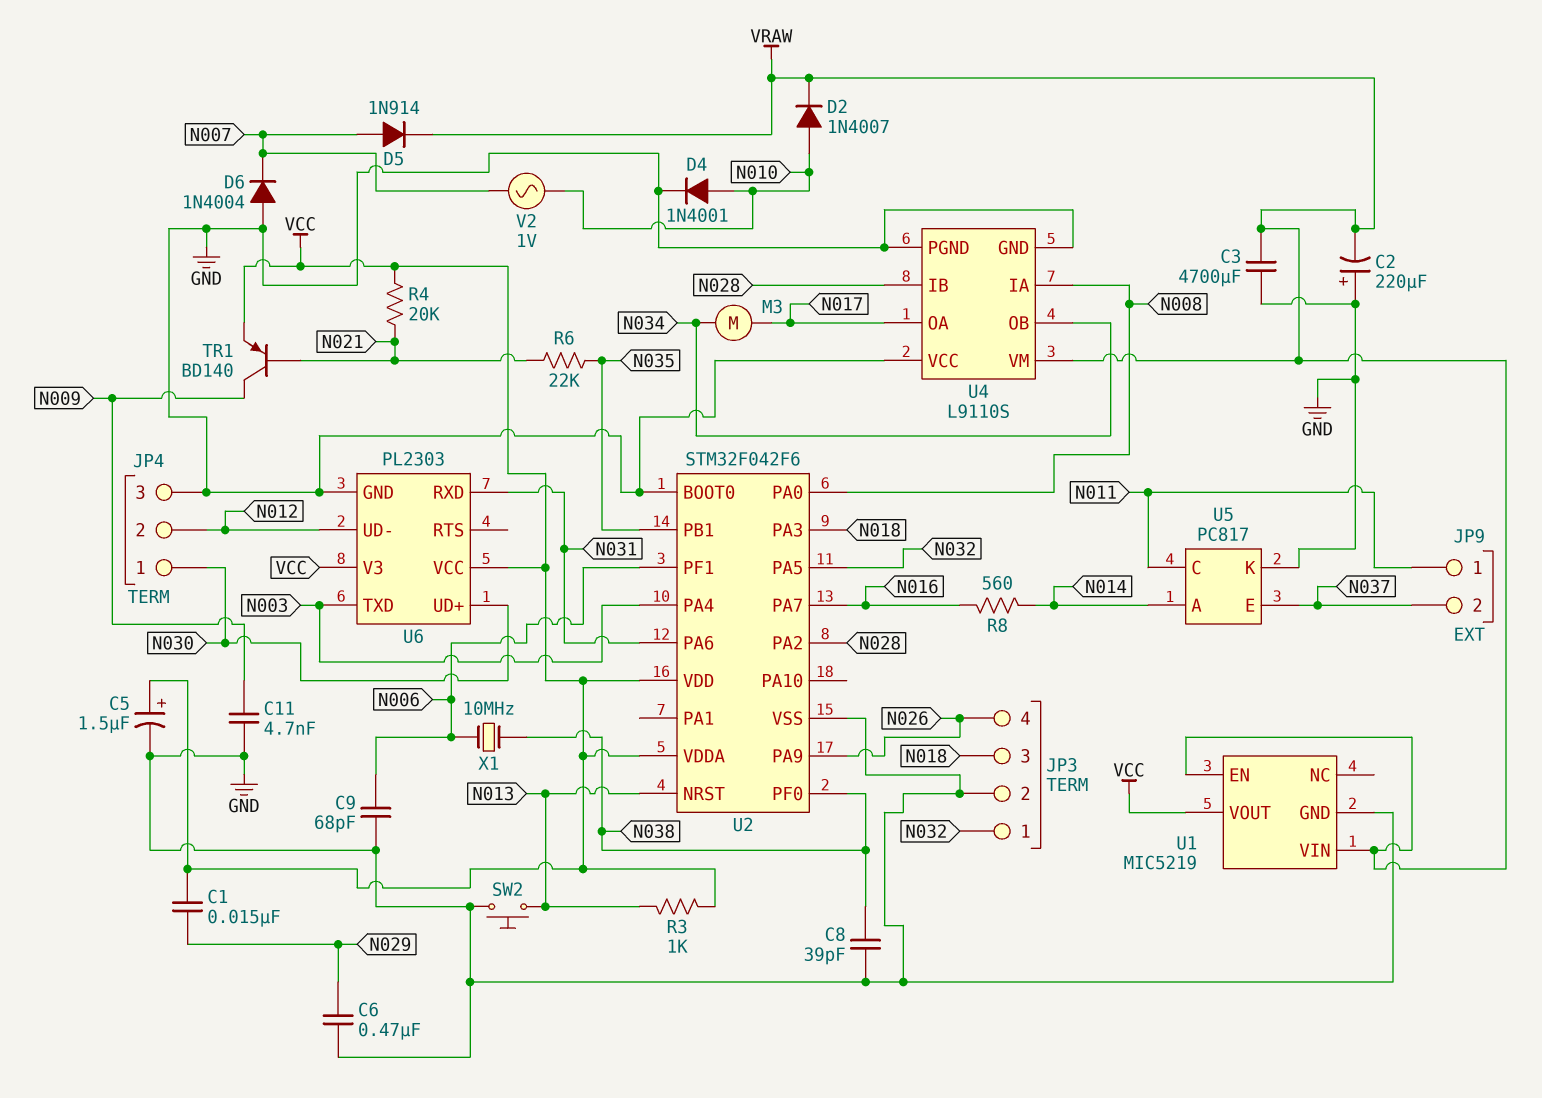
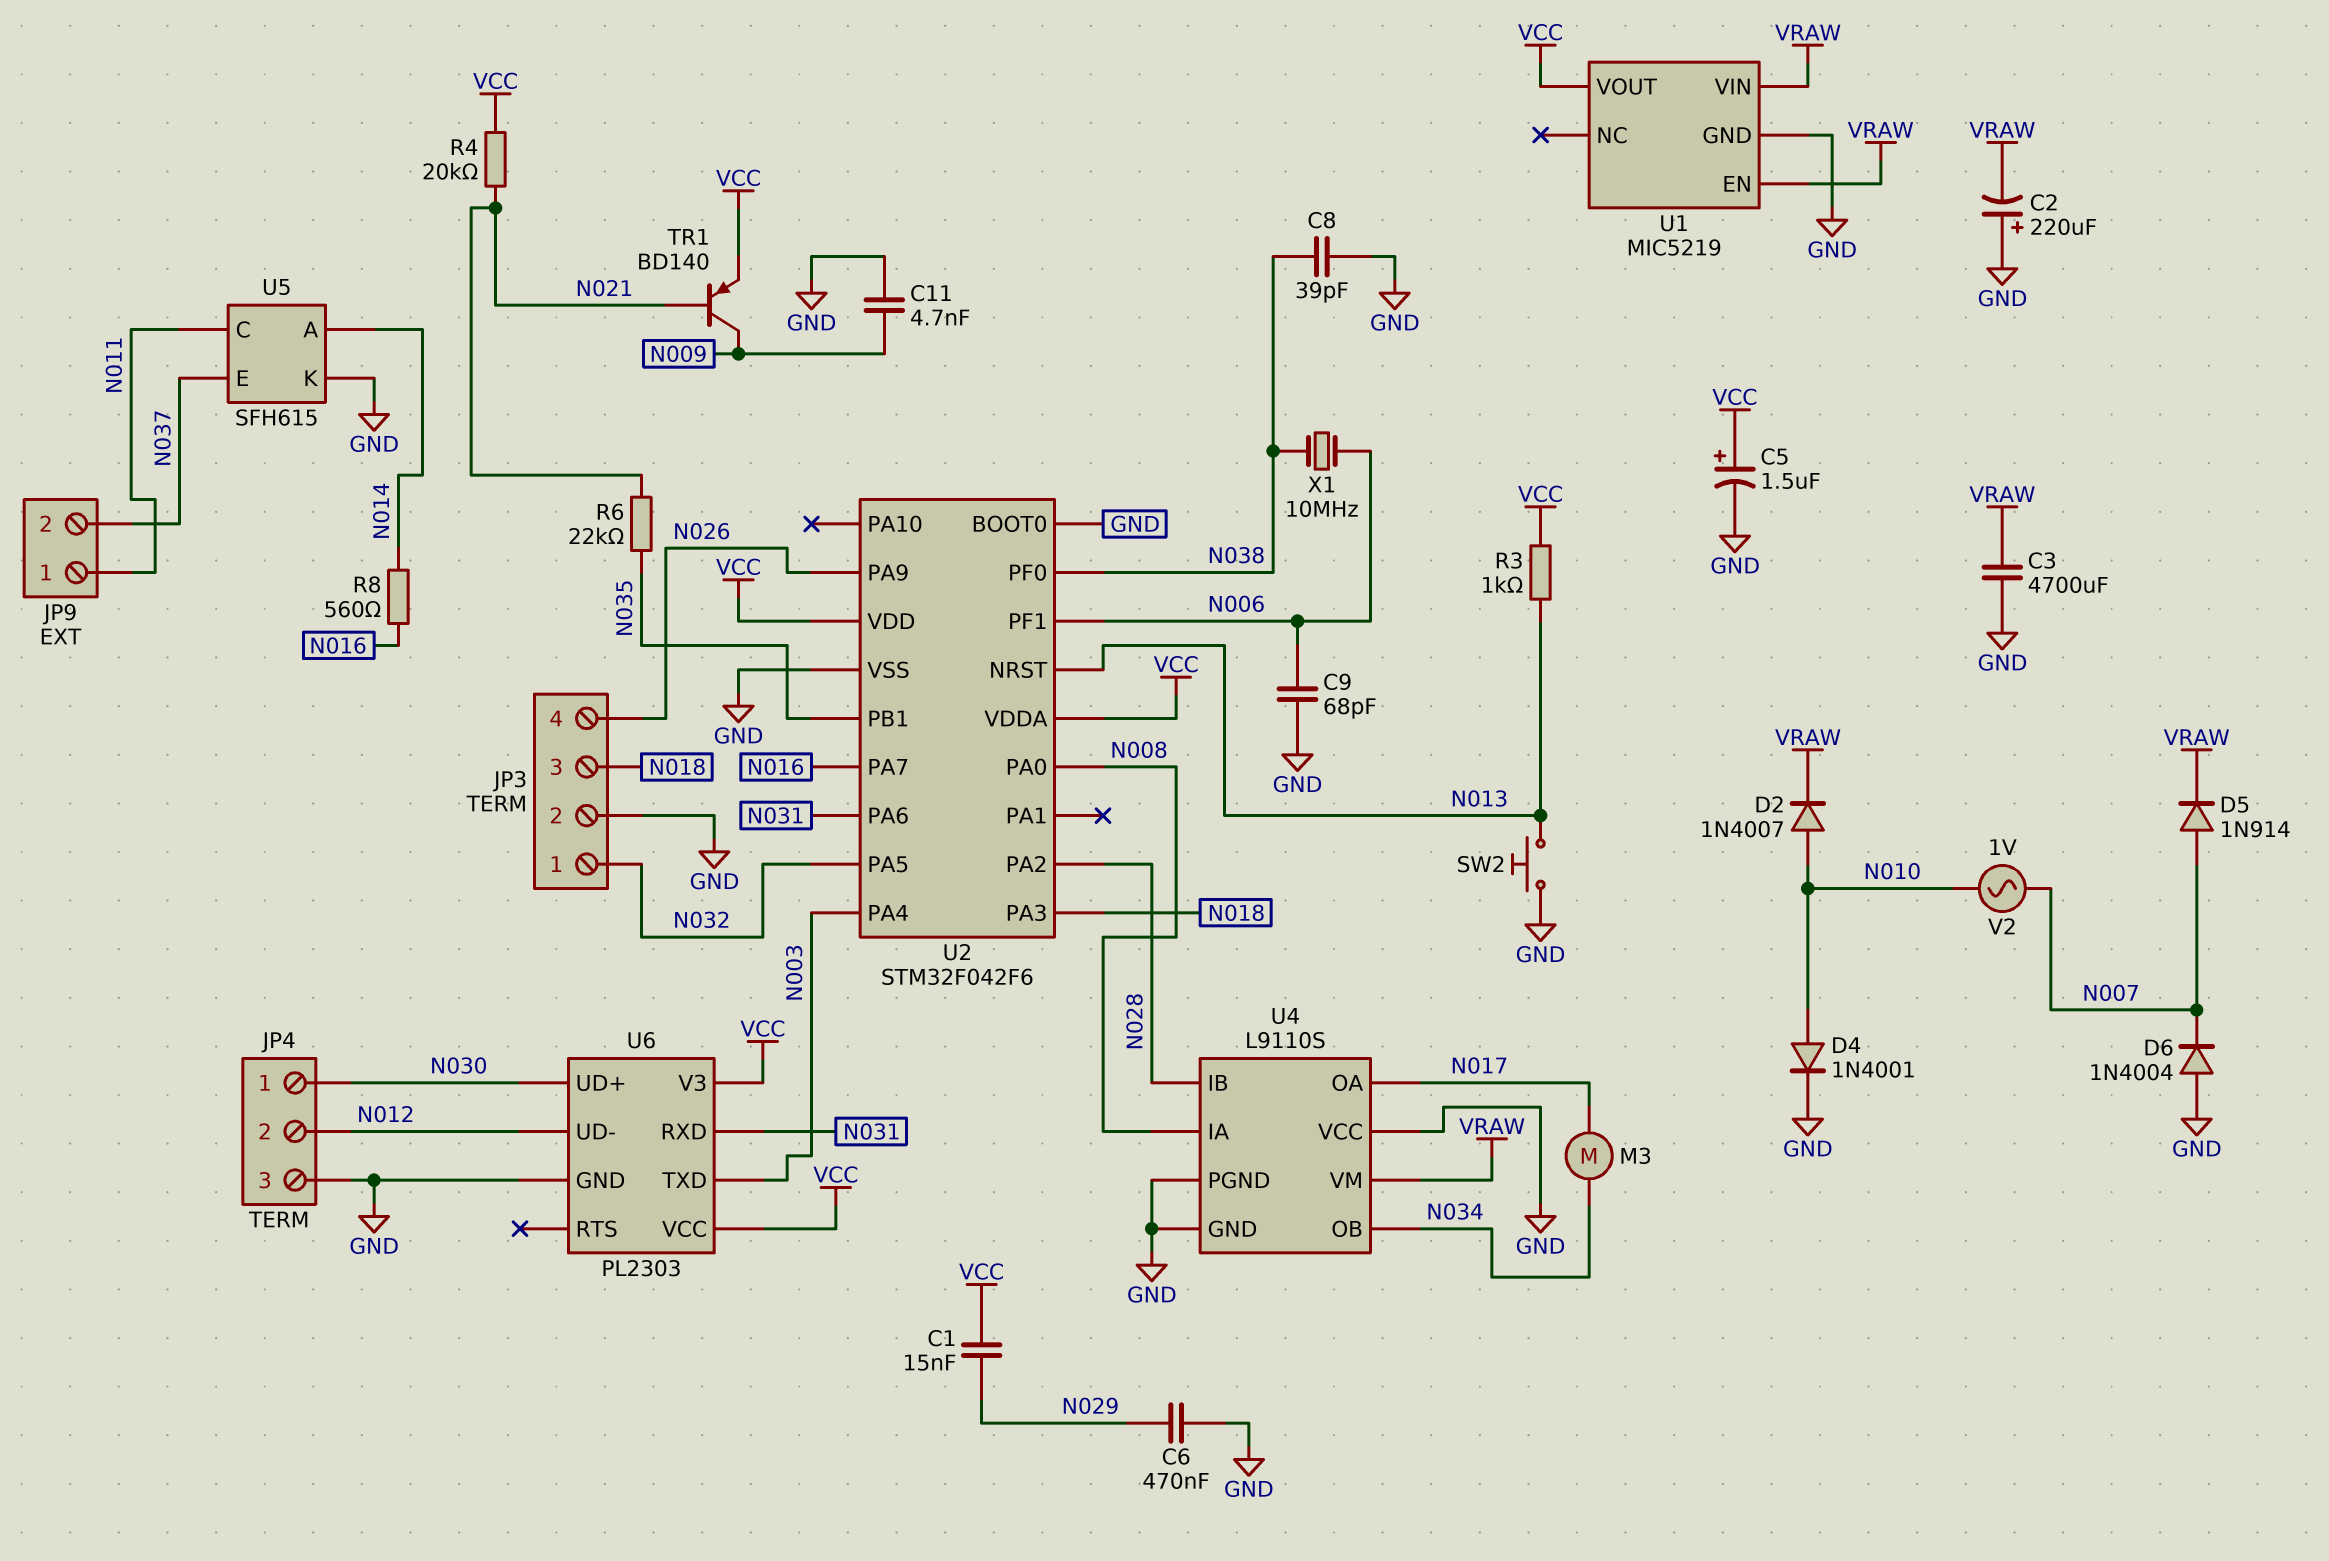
U5: PC817 -> SFH615

